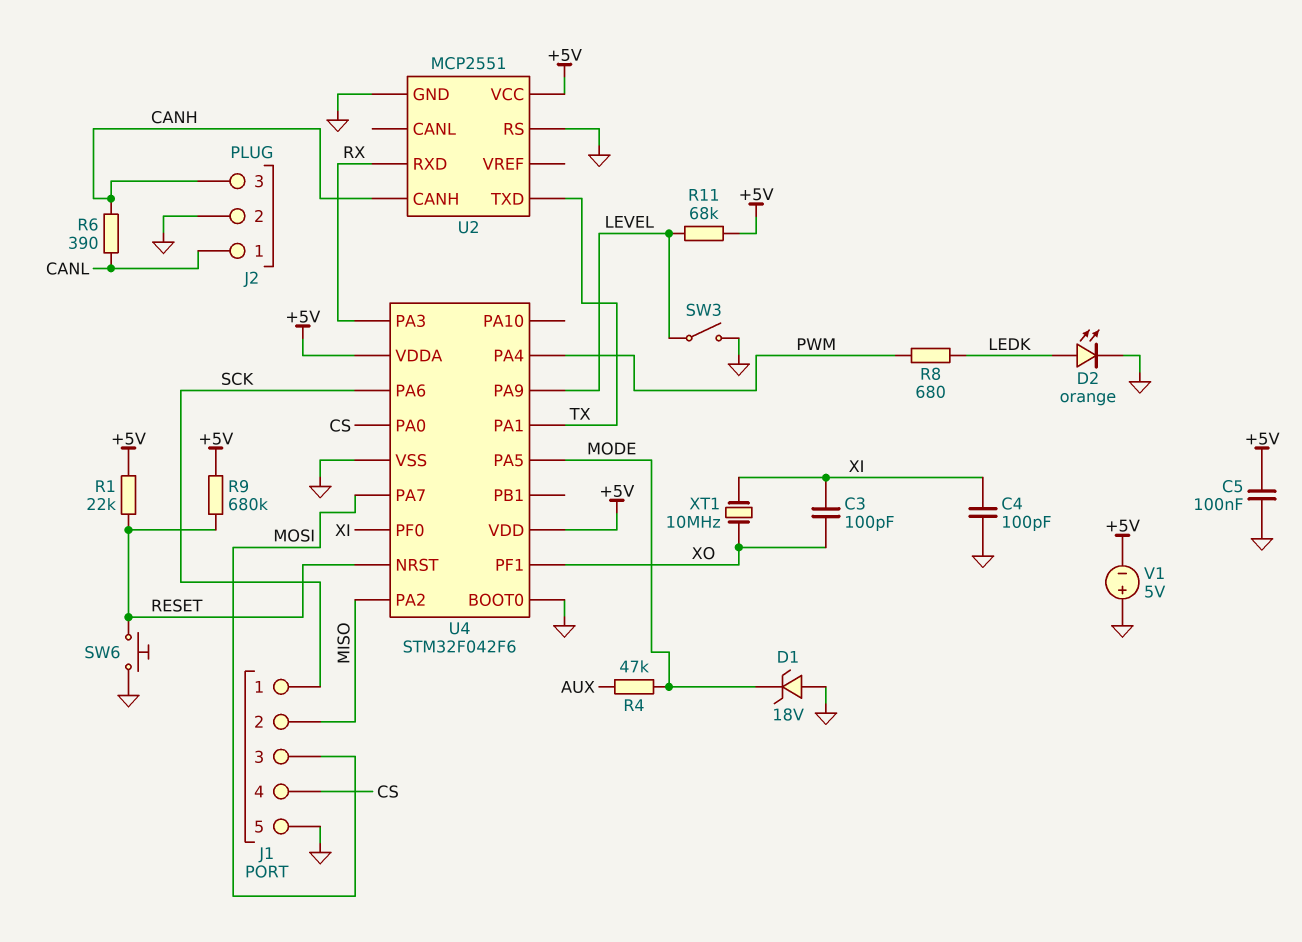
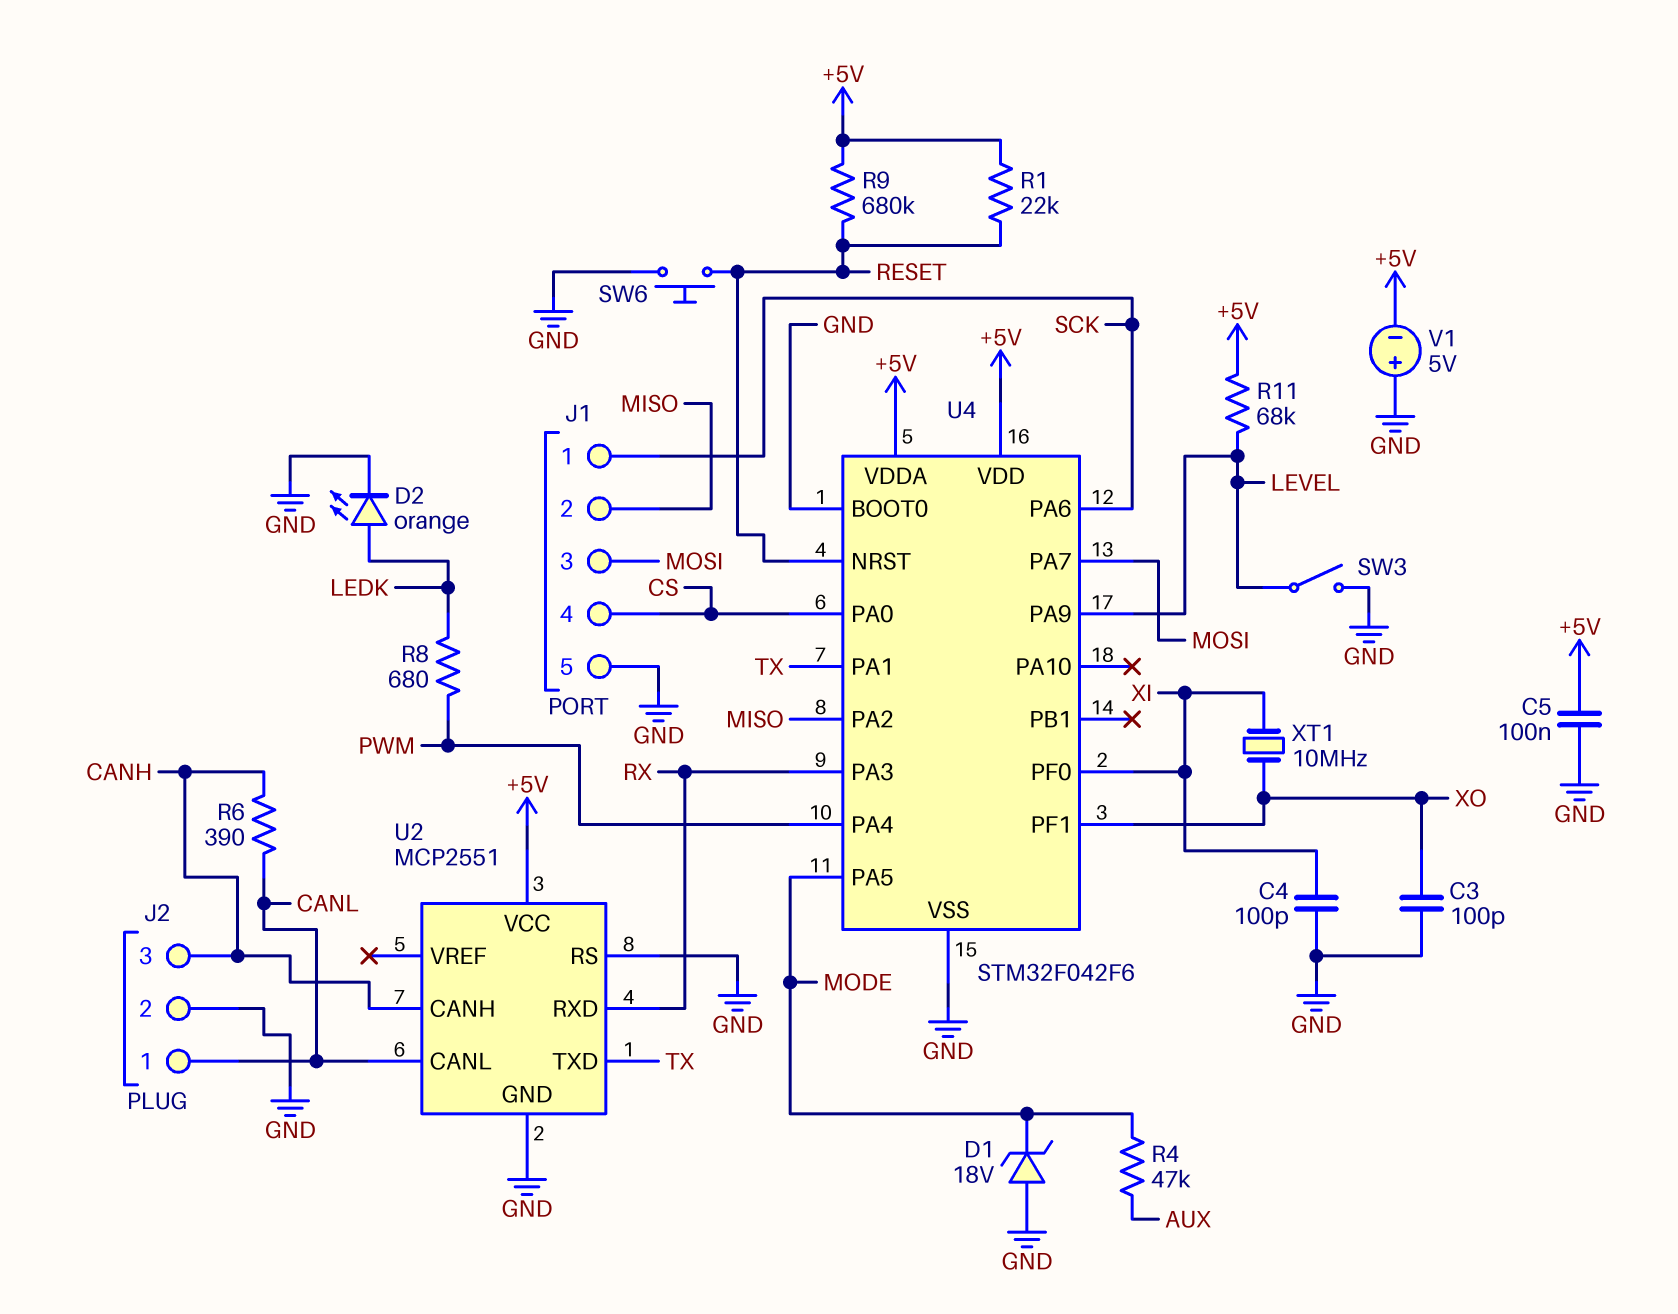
C3: 100pF (XI, XO) -> 100pF (GND, XO)
U2 pin CANL: none -> CANL

